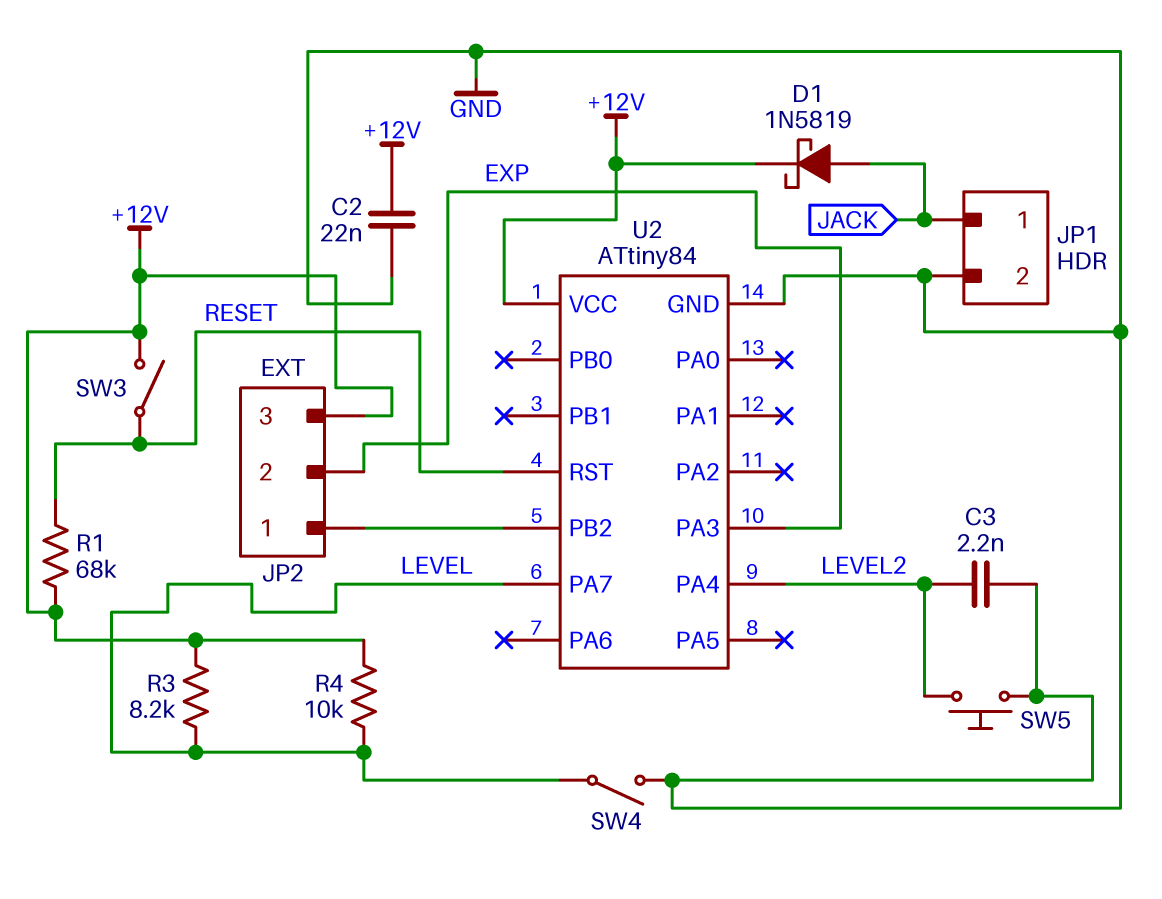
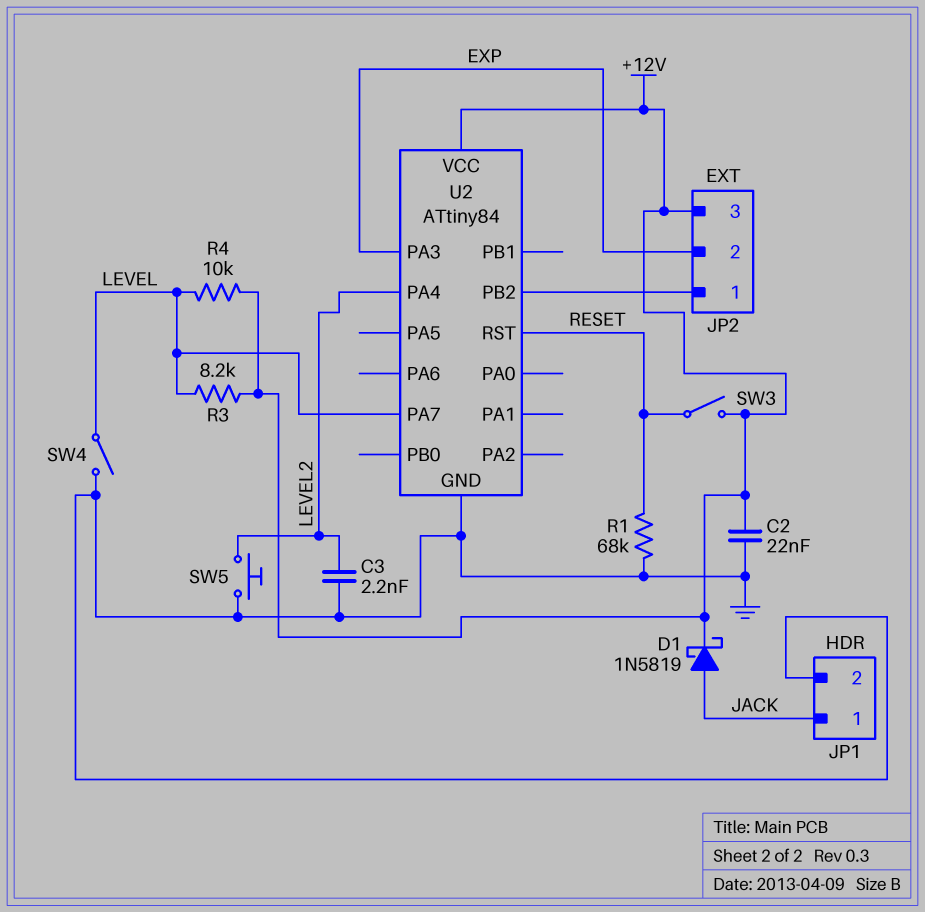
R1: 68k (+12V, RESET) -> 68k (GND, RESET)

